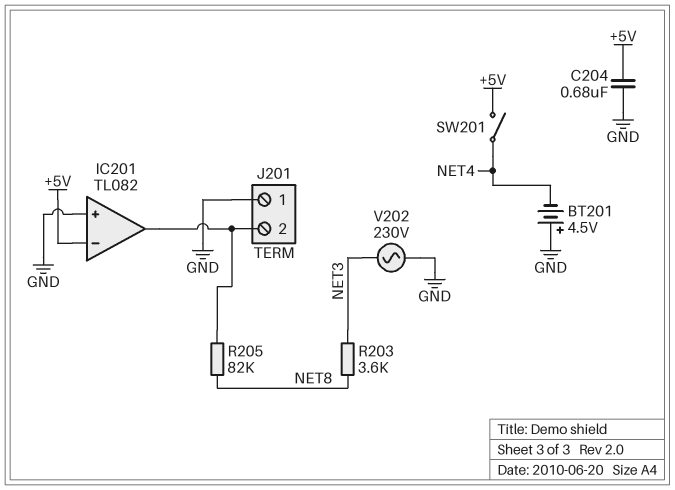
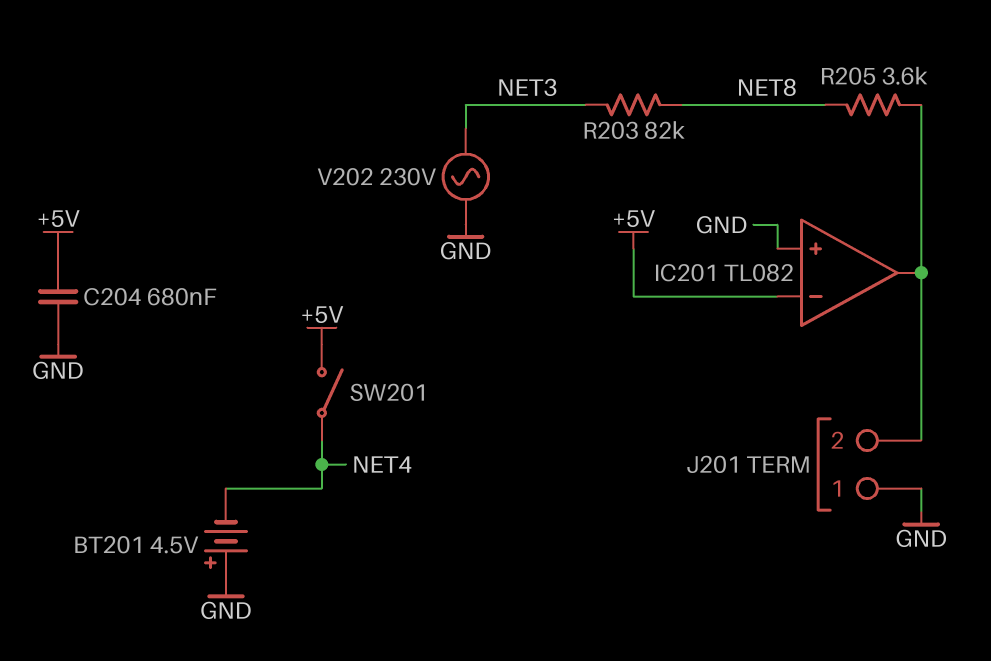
R203: 3.6k (NET3, NET8) -> 82k (NET3, NET8)
R205: 82k (IC201/out, NET8) -> 3.6k (IC201/out, NET8)

